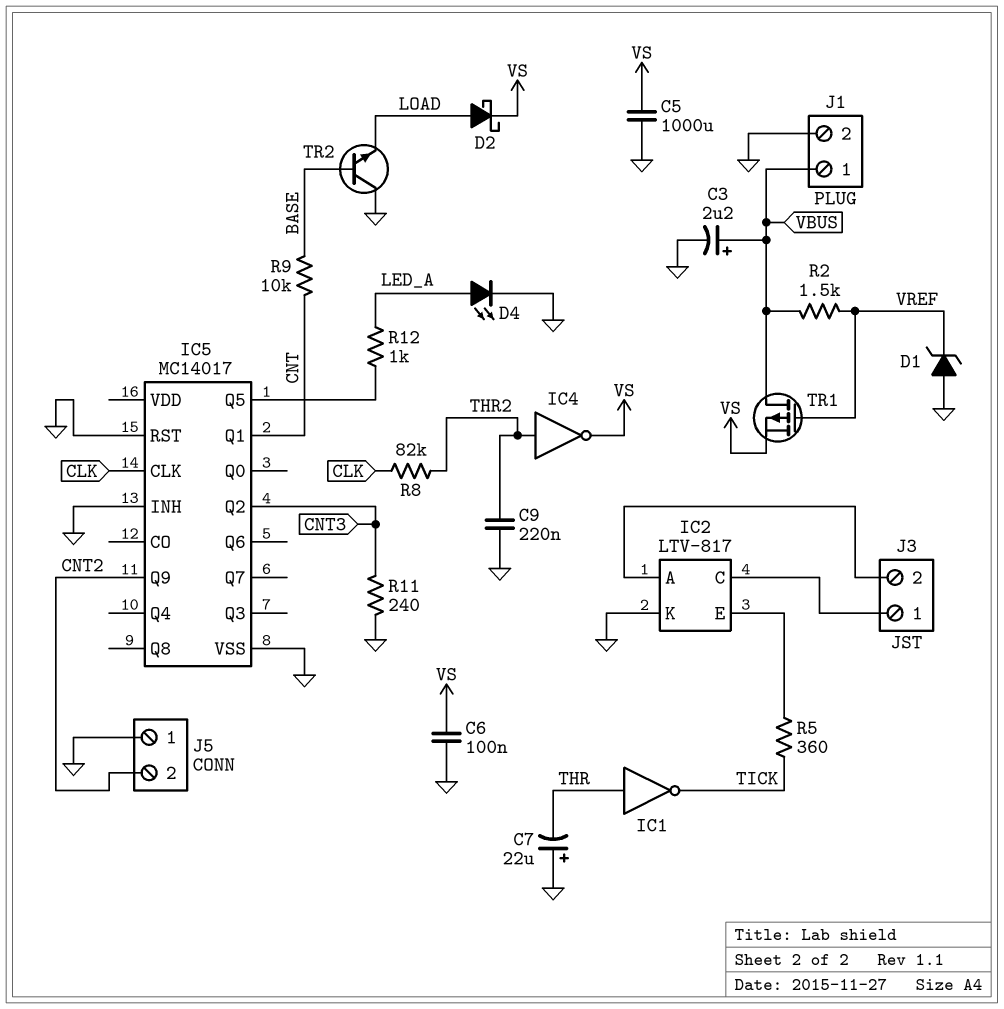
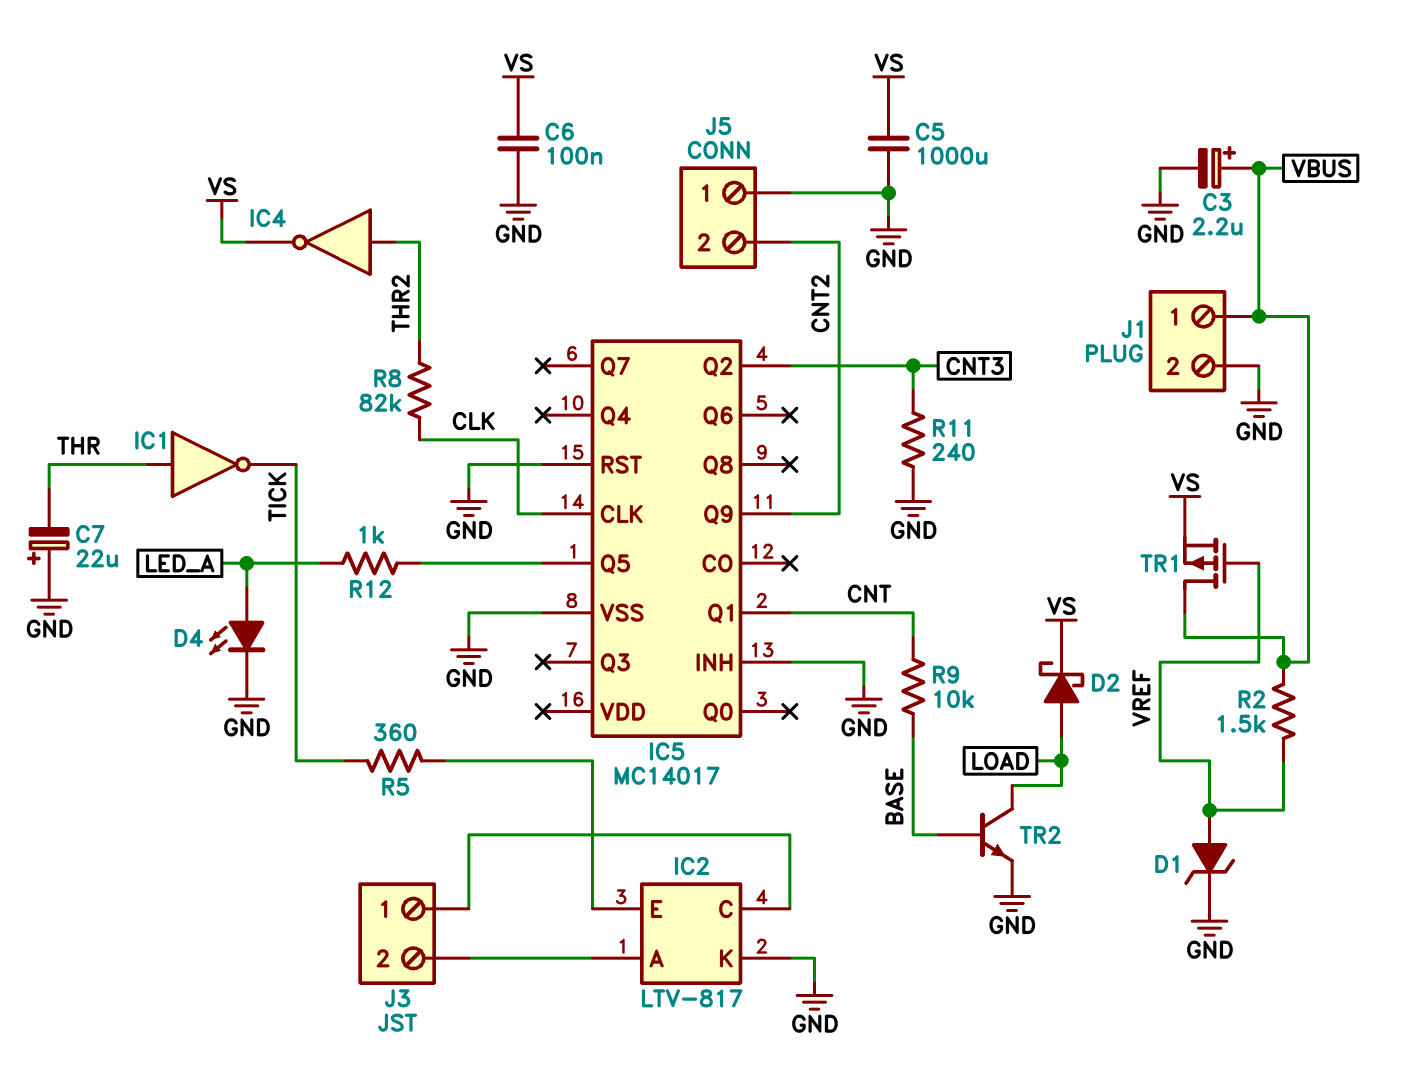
C9: 220nF (GND, THR2) -> none
D1: zener (A GND, K VREF) -> zener (A VREF, K GND)
TR2: NPN (B BASE, C GND, E LOAD) -> NPN (B BASE, C LOAD, E GND)

